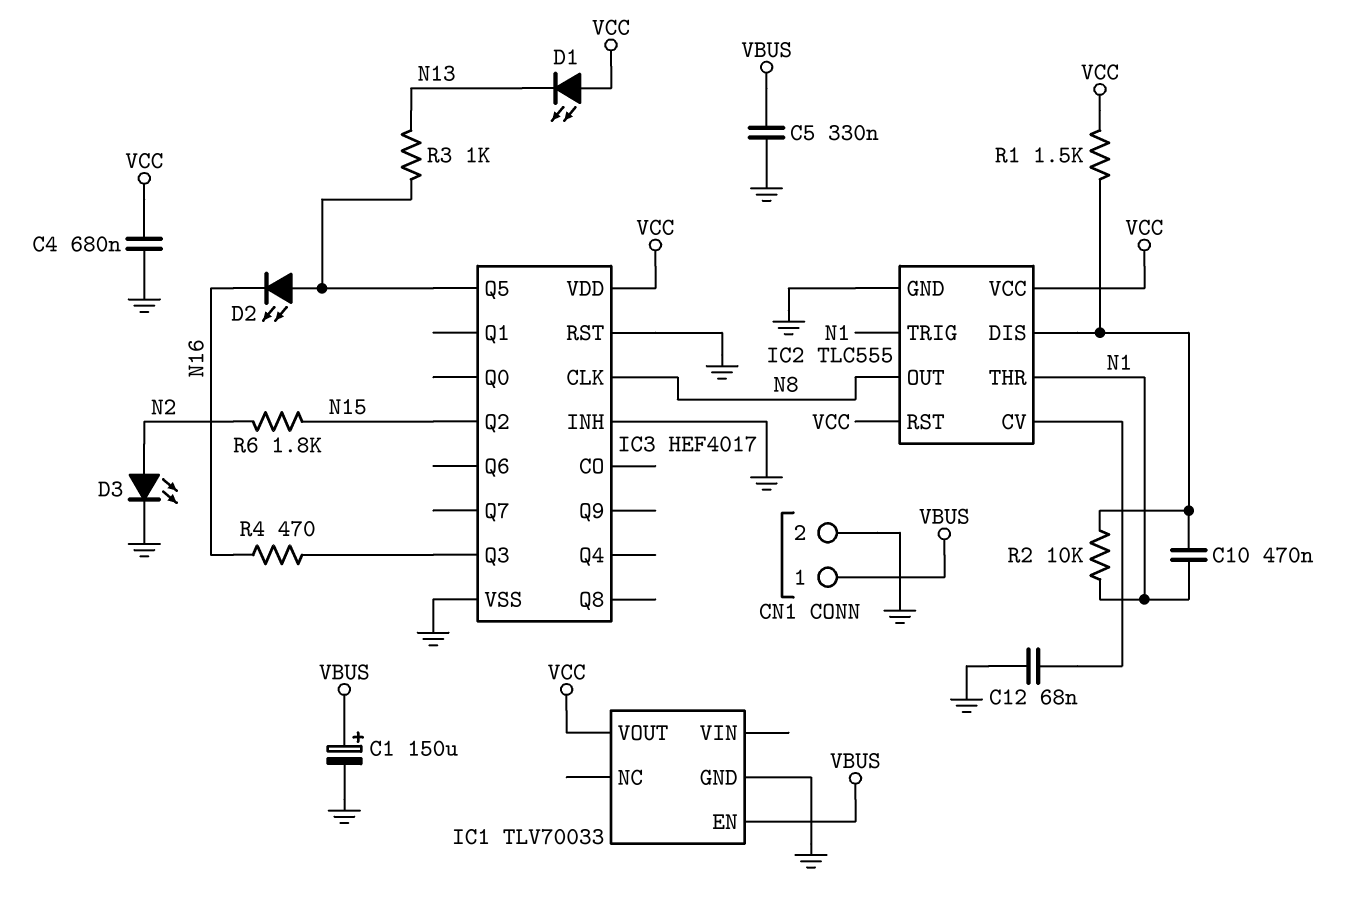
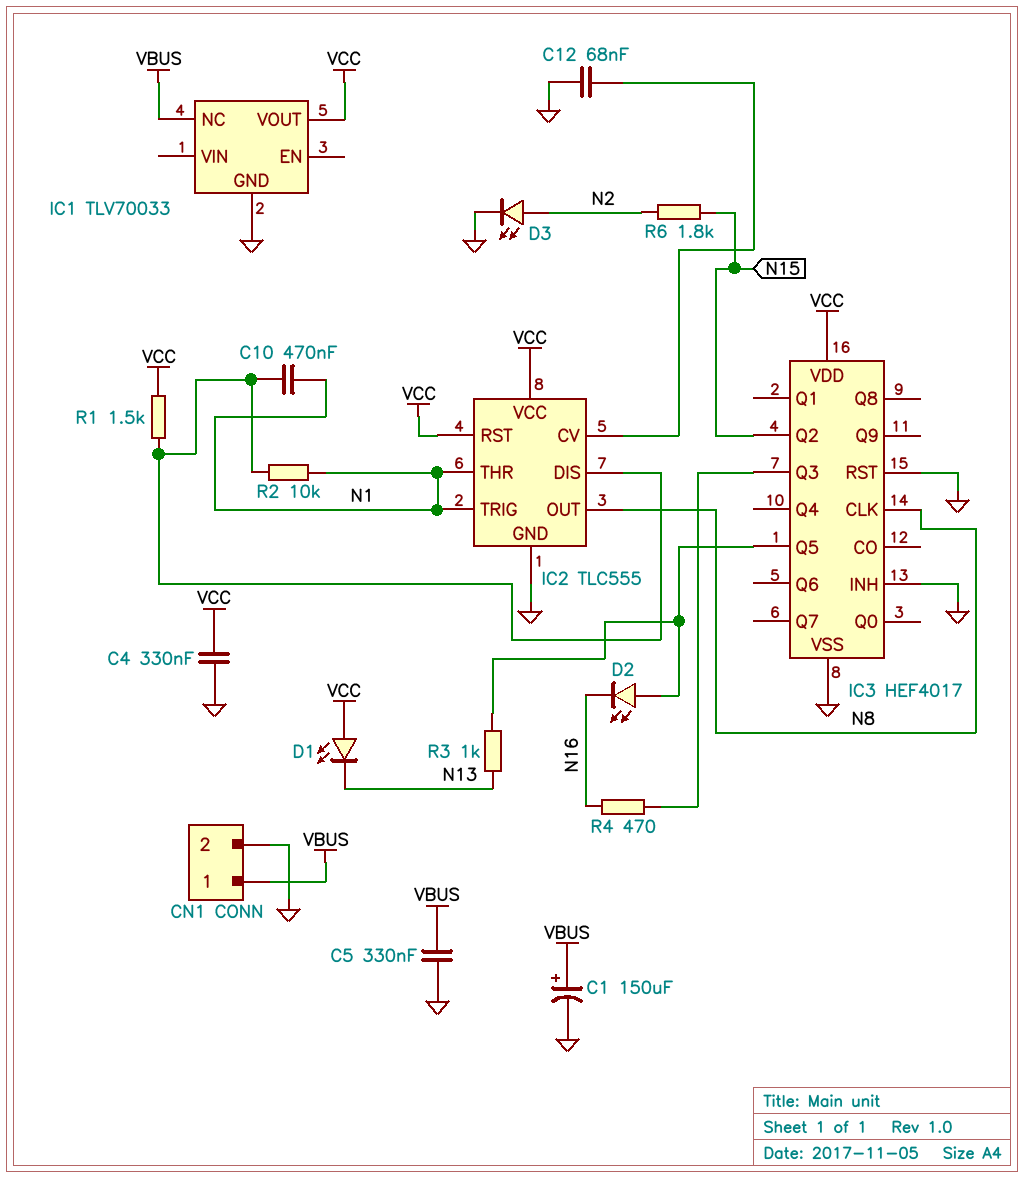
C4: 680nF (GND, VCC) -> 330nF (GND, VCC)
IC1 pin EN: VBUS -> none
IC1 pin NC: none -> VBUS

